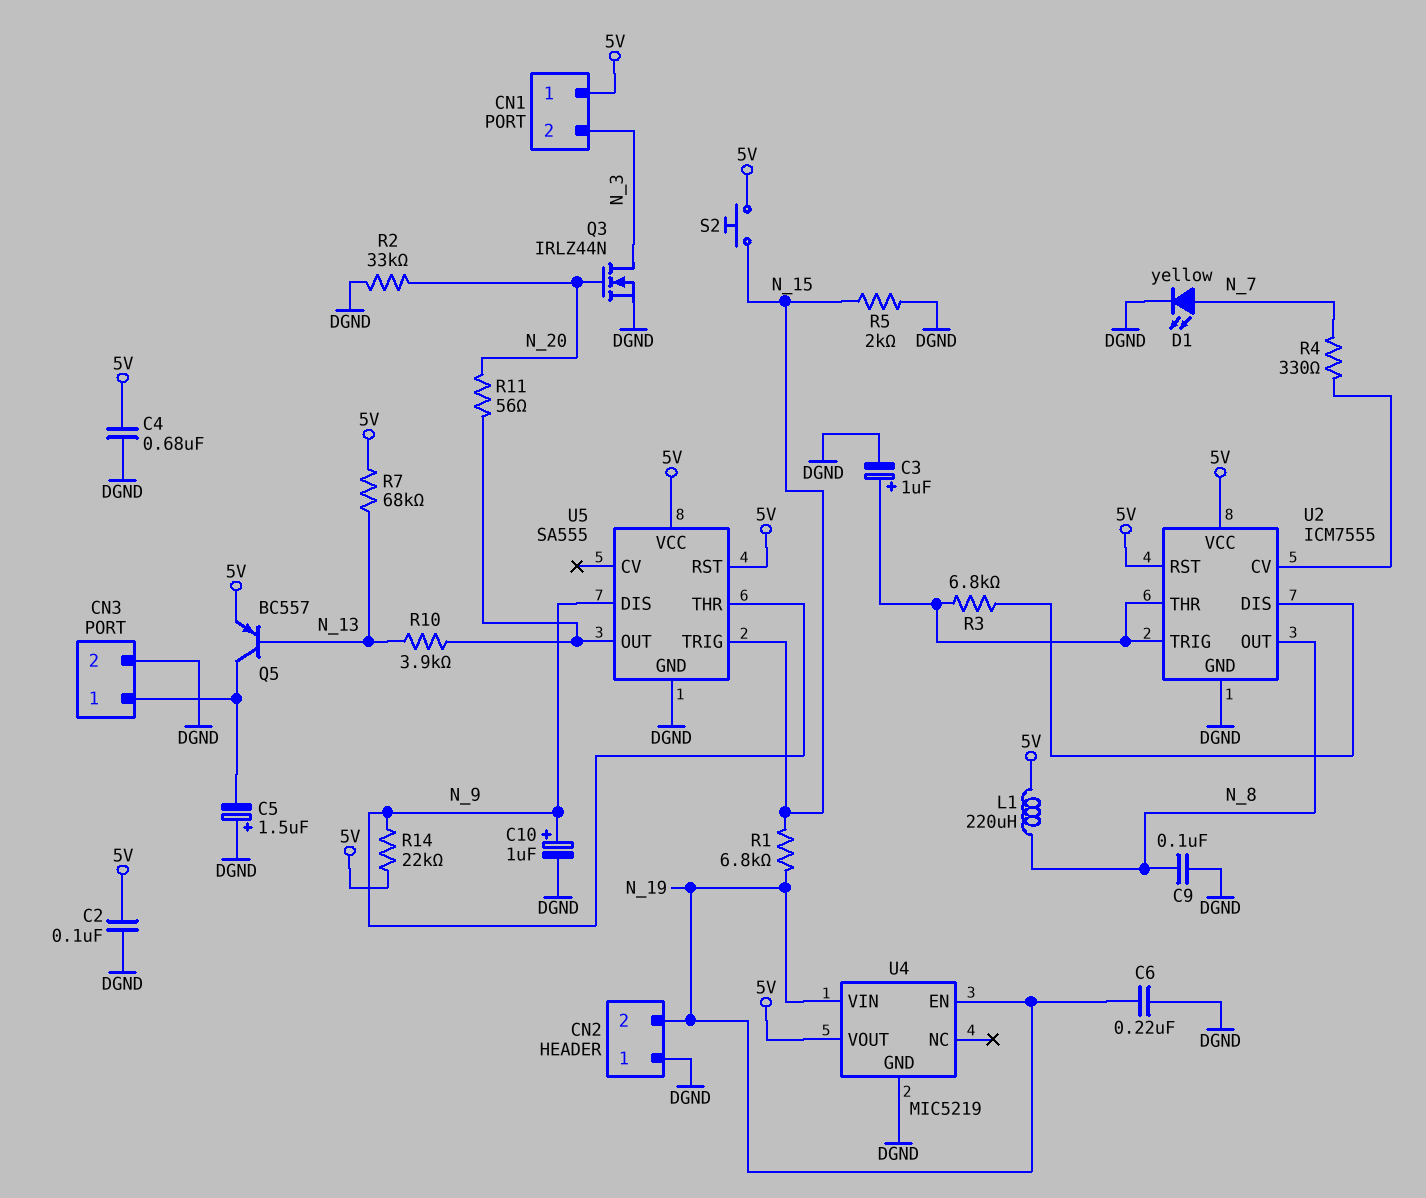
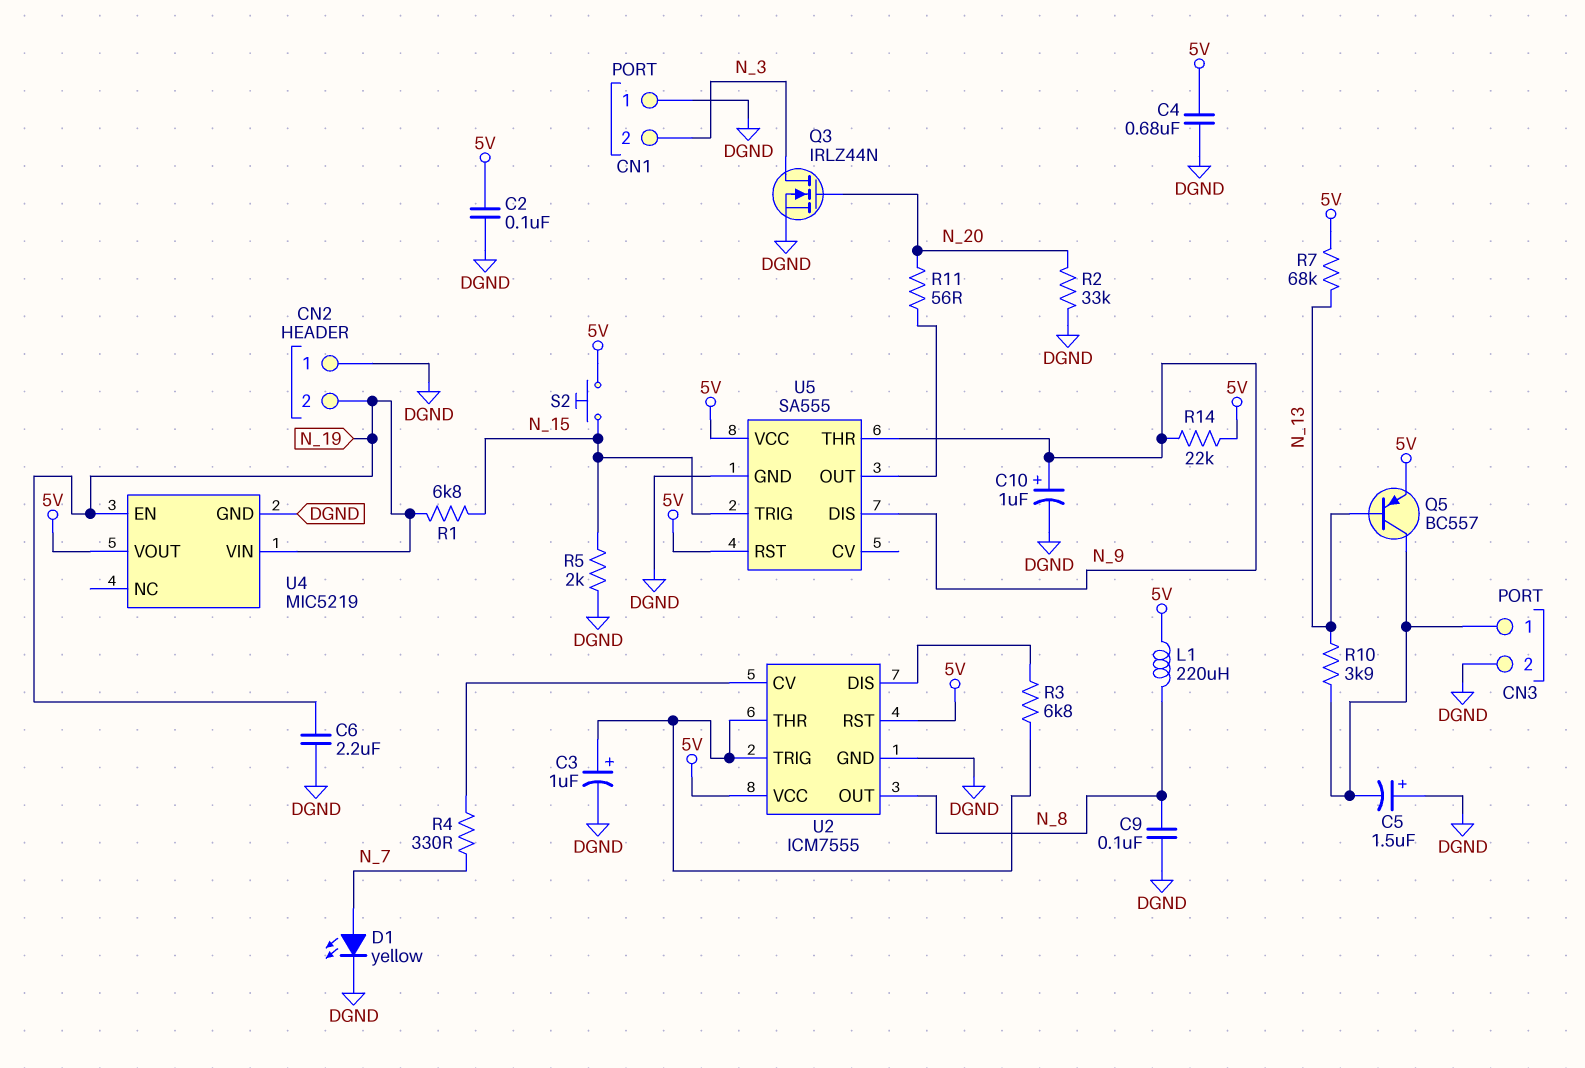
C6: 220nF (DGND, N_19) -> 2.2uF (DGND, N_19)
CN1 pin 1: 5V -> DGND
R10: 3.9k (N_13, U5/OUT) -> 3.9k (CN3/1, N_13)

